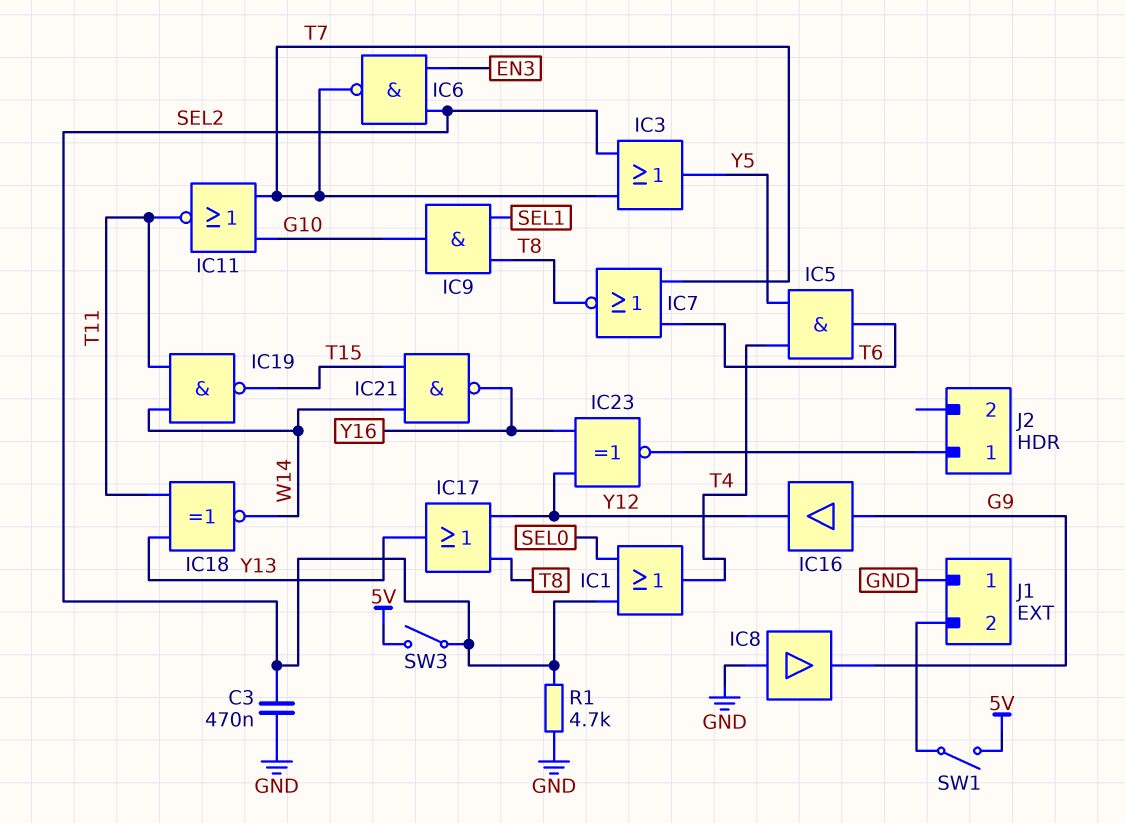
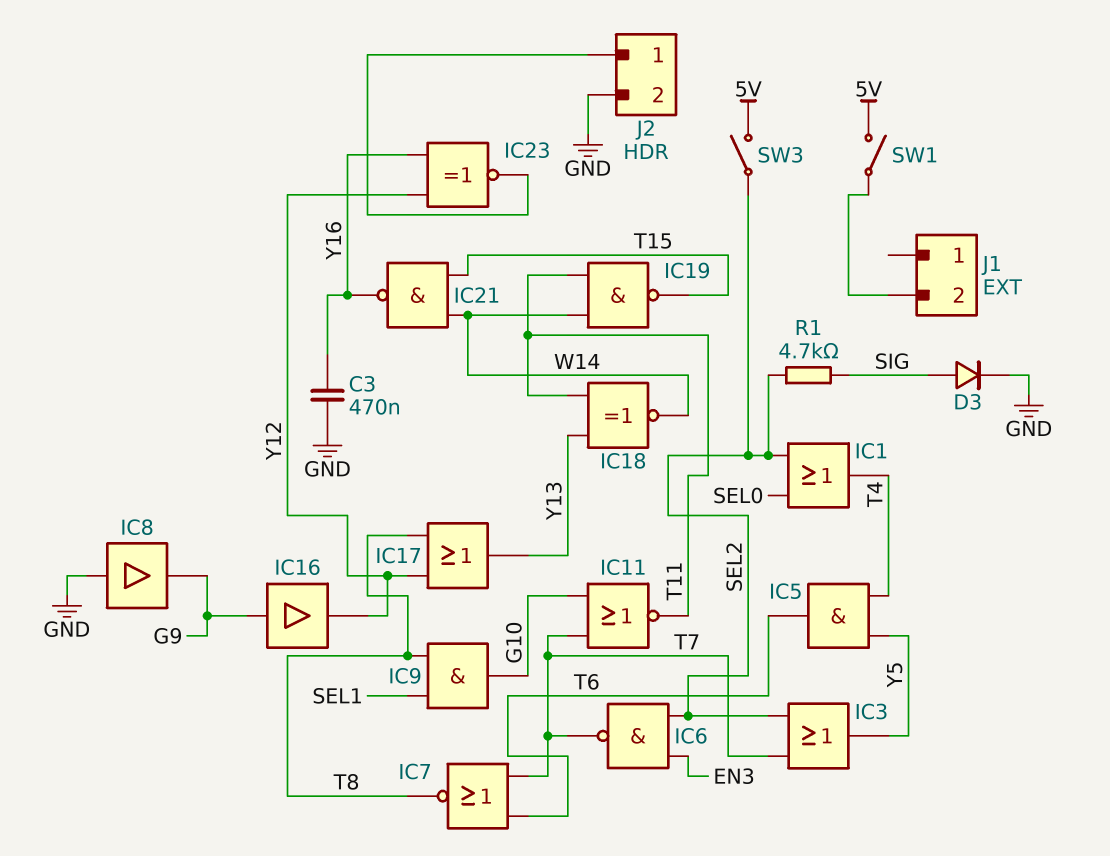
C3: 470nF (GND, SEL2) -> 470nF (GND, Y16)
D3: none -> diode (A SIG, K GND)
J1 pin 1: GND -> none
J2 pin 2: none -> GND
R1: 4.7k (GND, SEL2) -> 4.7k (SEL2, SIG)

